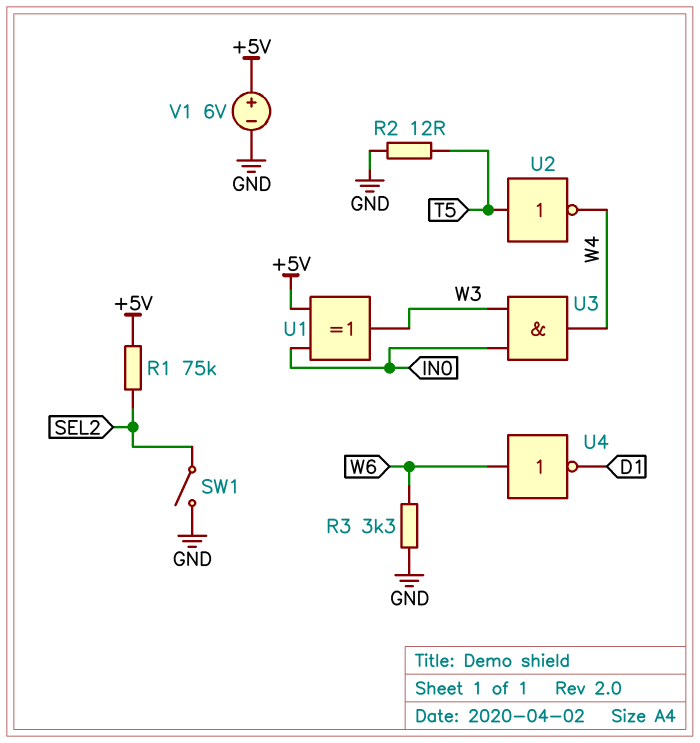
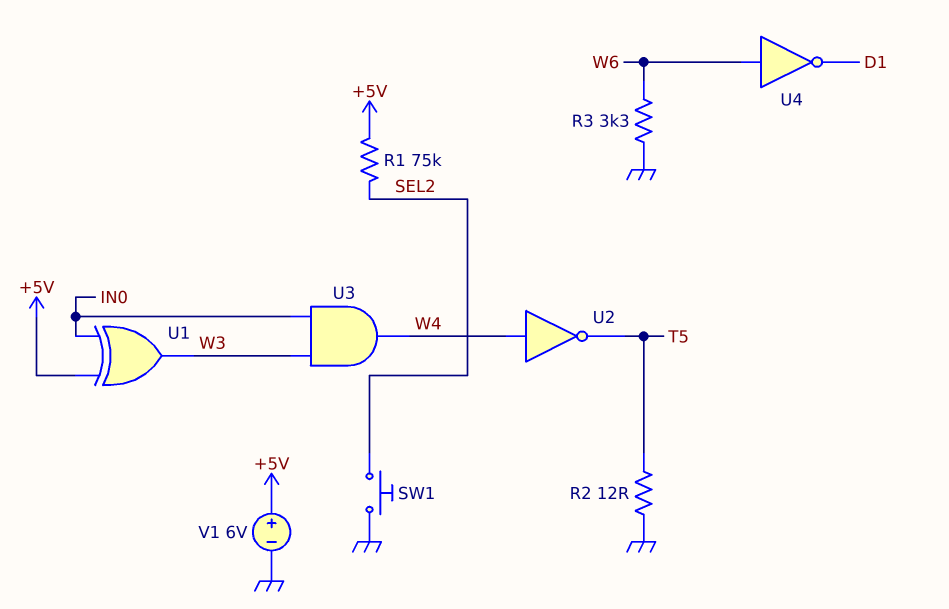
SW1: switch (GND, SEL2) -> button (GND, SEL2)
U2: NOT (in T5, out W4) -> NOT (in W4, out T5)

